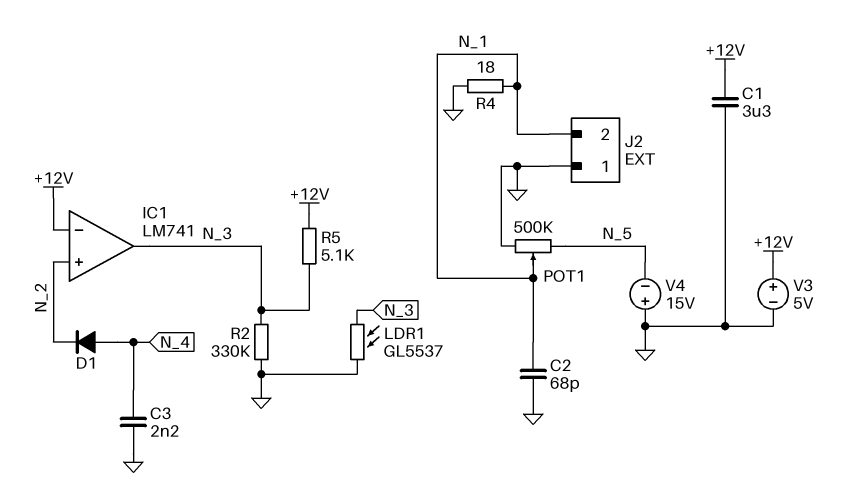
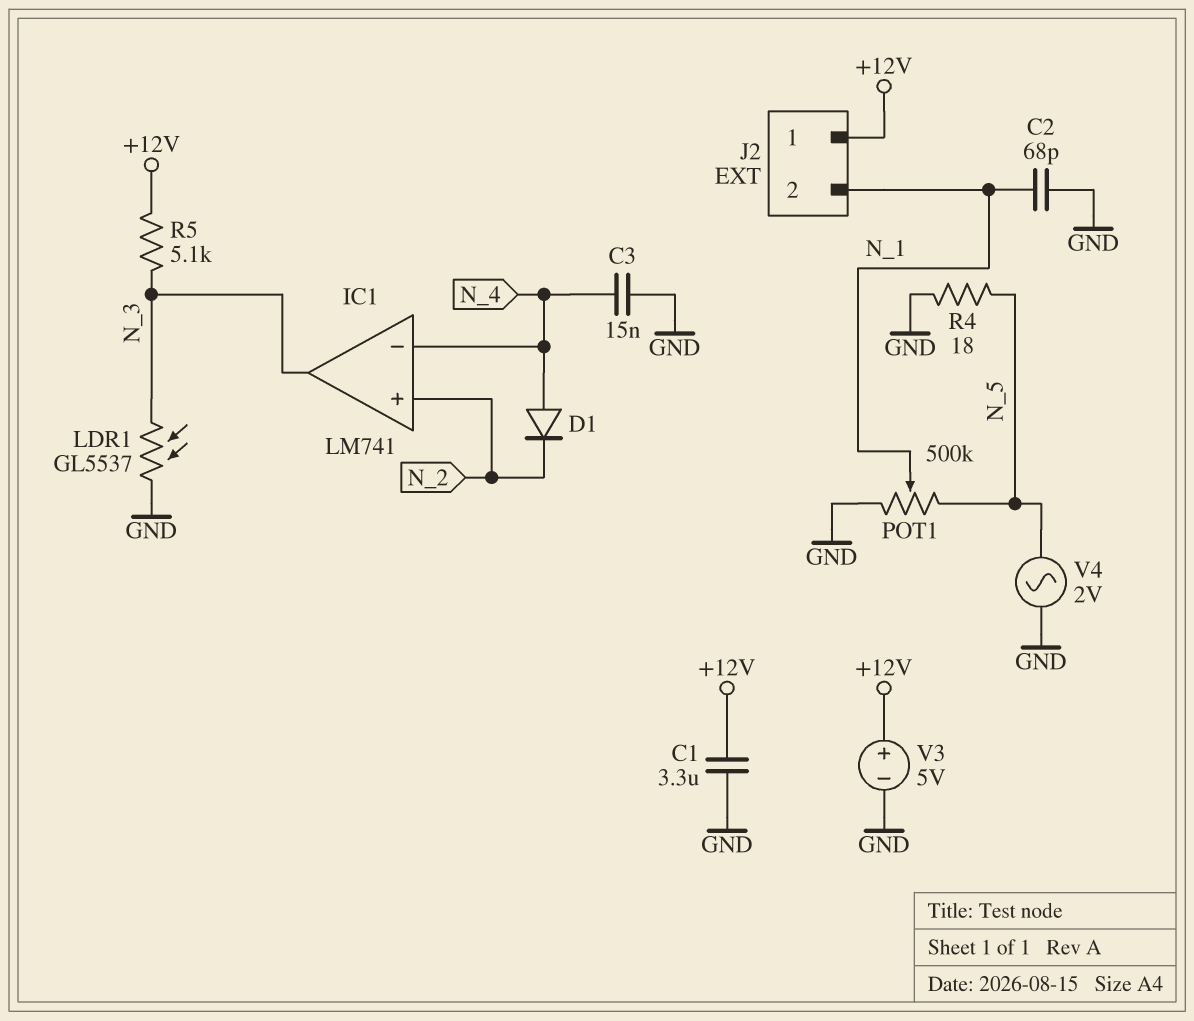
C3: 2.2nF (GND, N_4) -> 15nF (GND, N_4)
IC1 pin in-: +12V -> N_4
J2 pin 1: GND -> +12V
R2: 330k (GND, N_3) -> none
R4: 18 (GND, N_1) -> 18 (GND, N_5)
V4: 15V (plus GND, minus N_5) -> AC 2V (GND, N_5)

